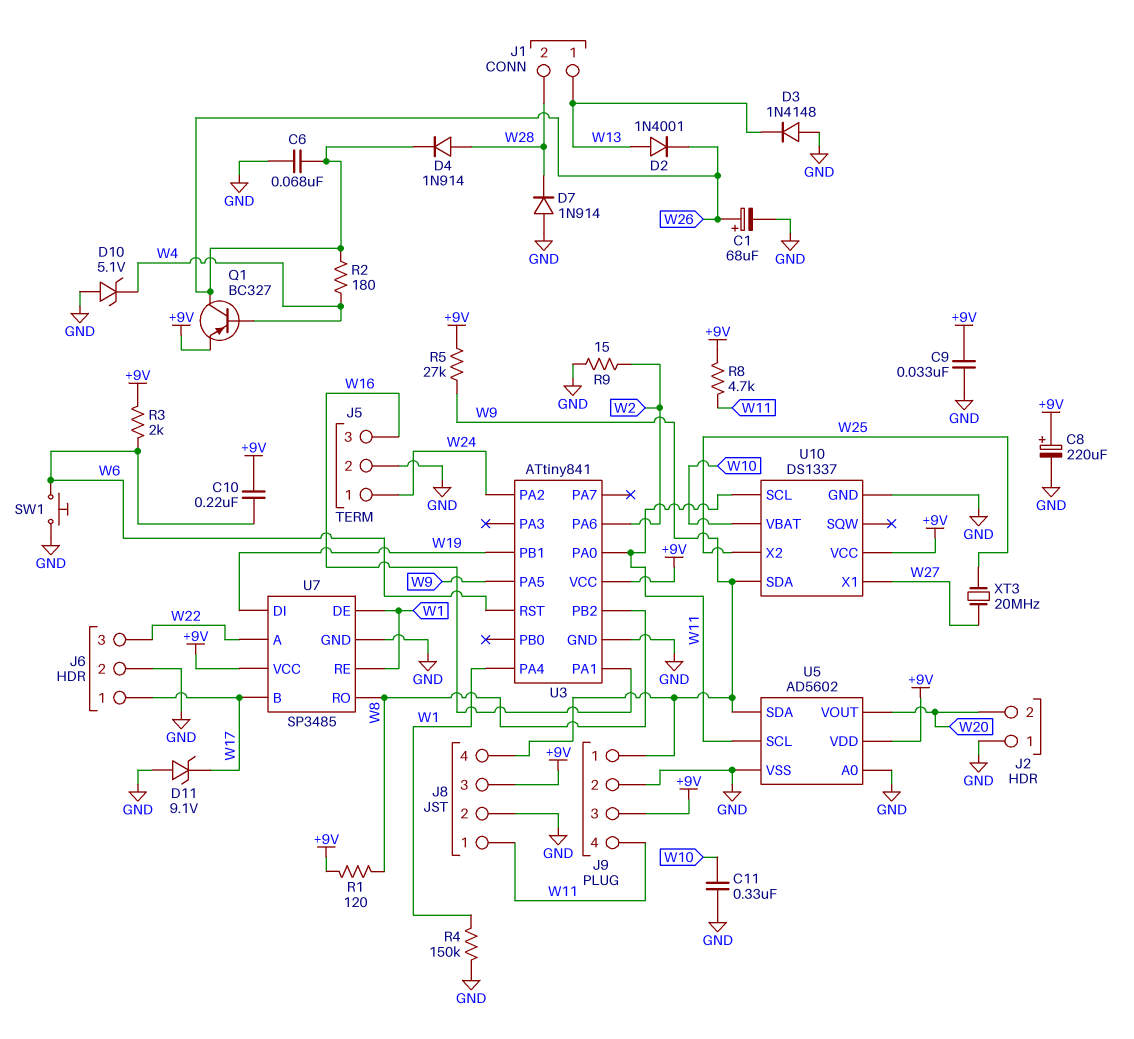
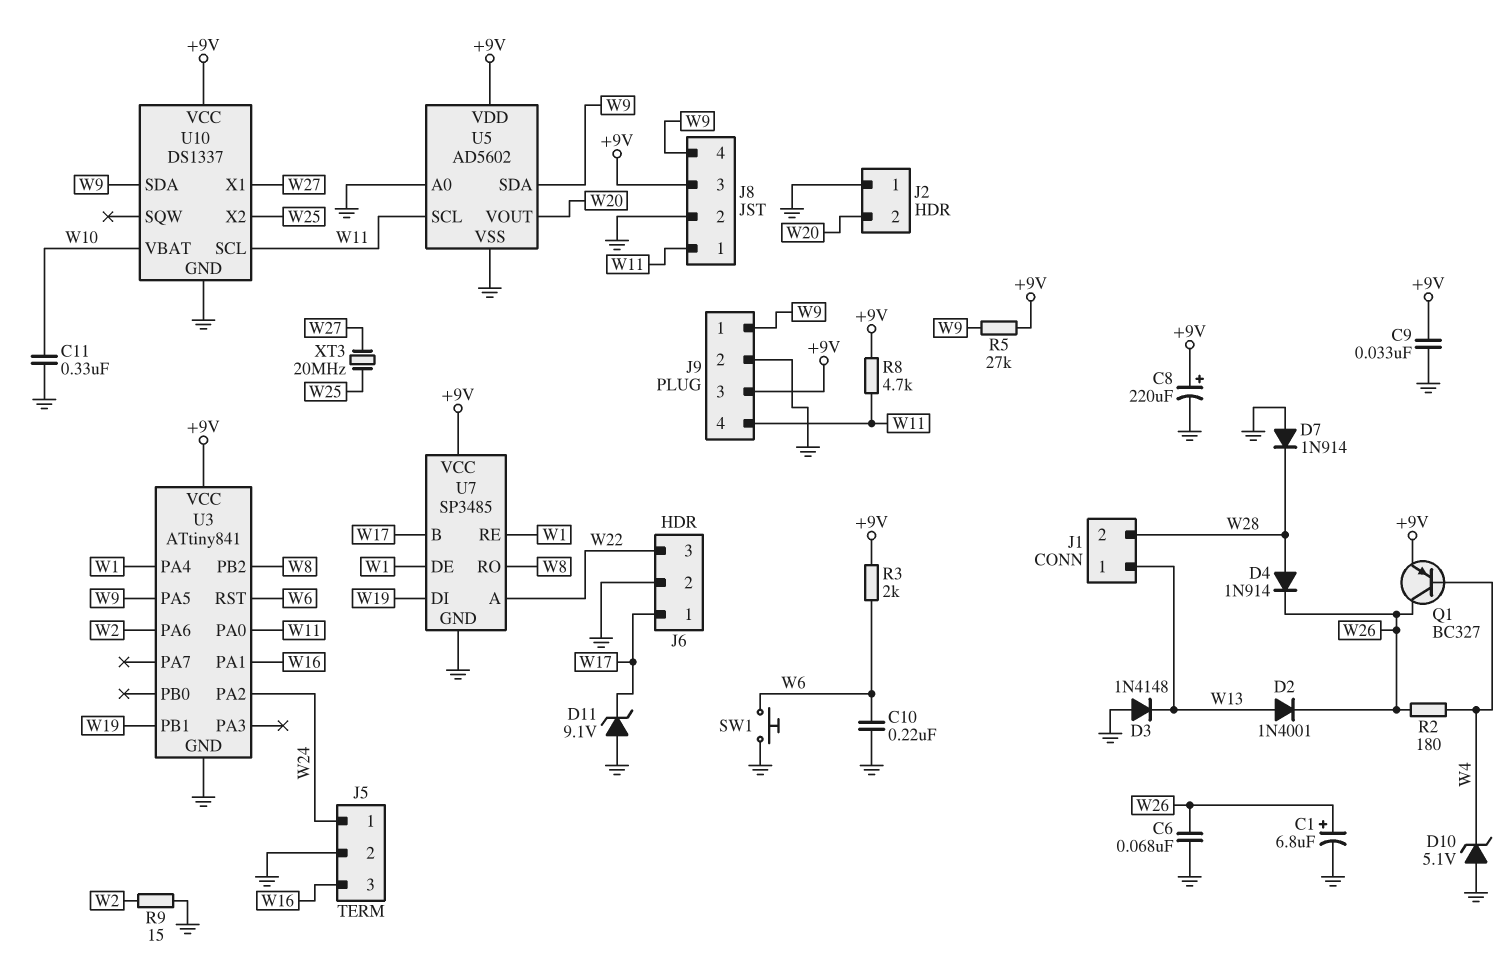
C1: 68uF (plus W26, minus GND) -> 6.8uF (plus W26, minus GND)
C10: 220nF (+9V, W6) -> 220nF (GND, W6)
R1: 120 (+9V, W8) -> none
R4: 150k (GND, W1) -> none

